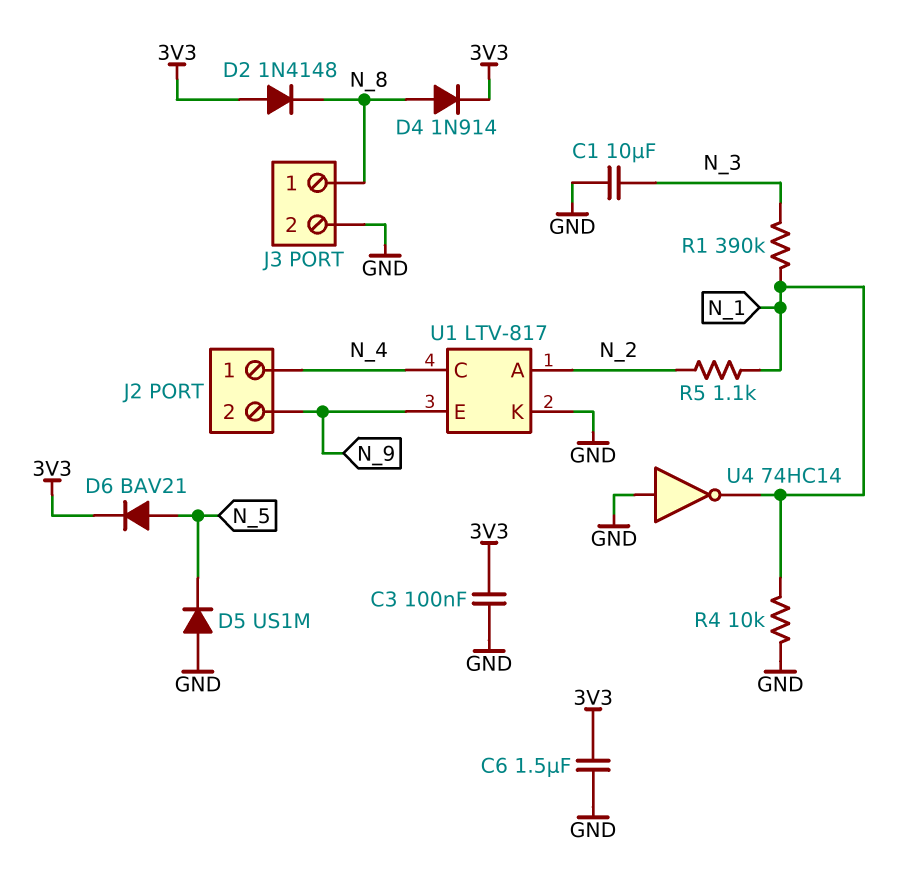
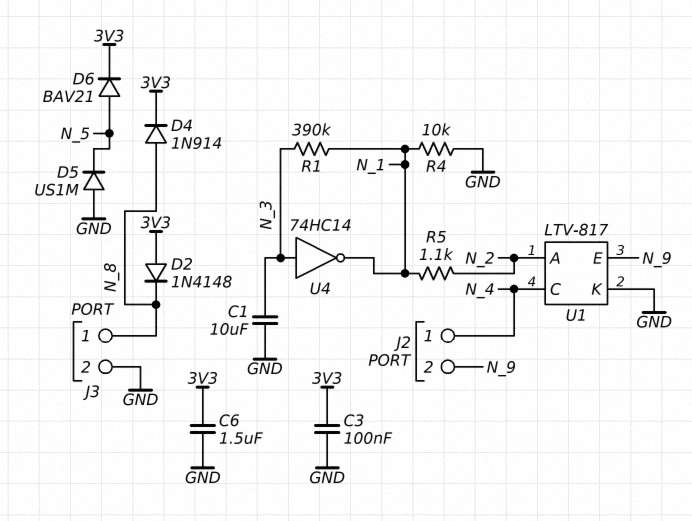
U4: NOT 74HC14 (in GND, out N_1) -> NOT 74HC14 (in N_3, out N_1)

